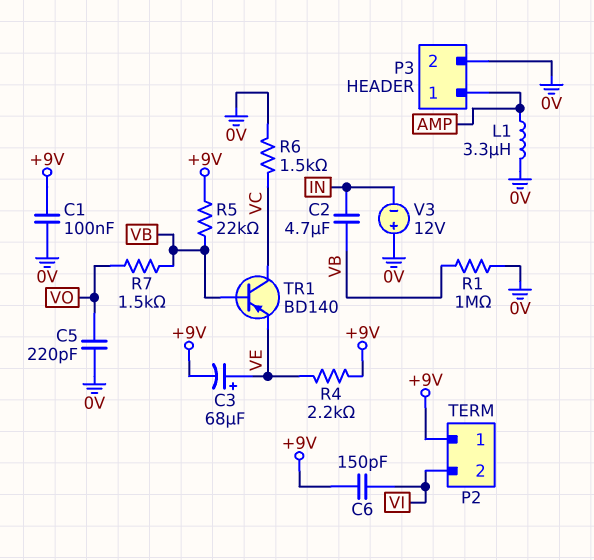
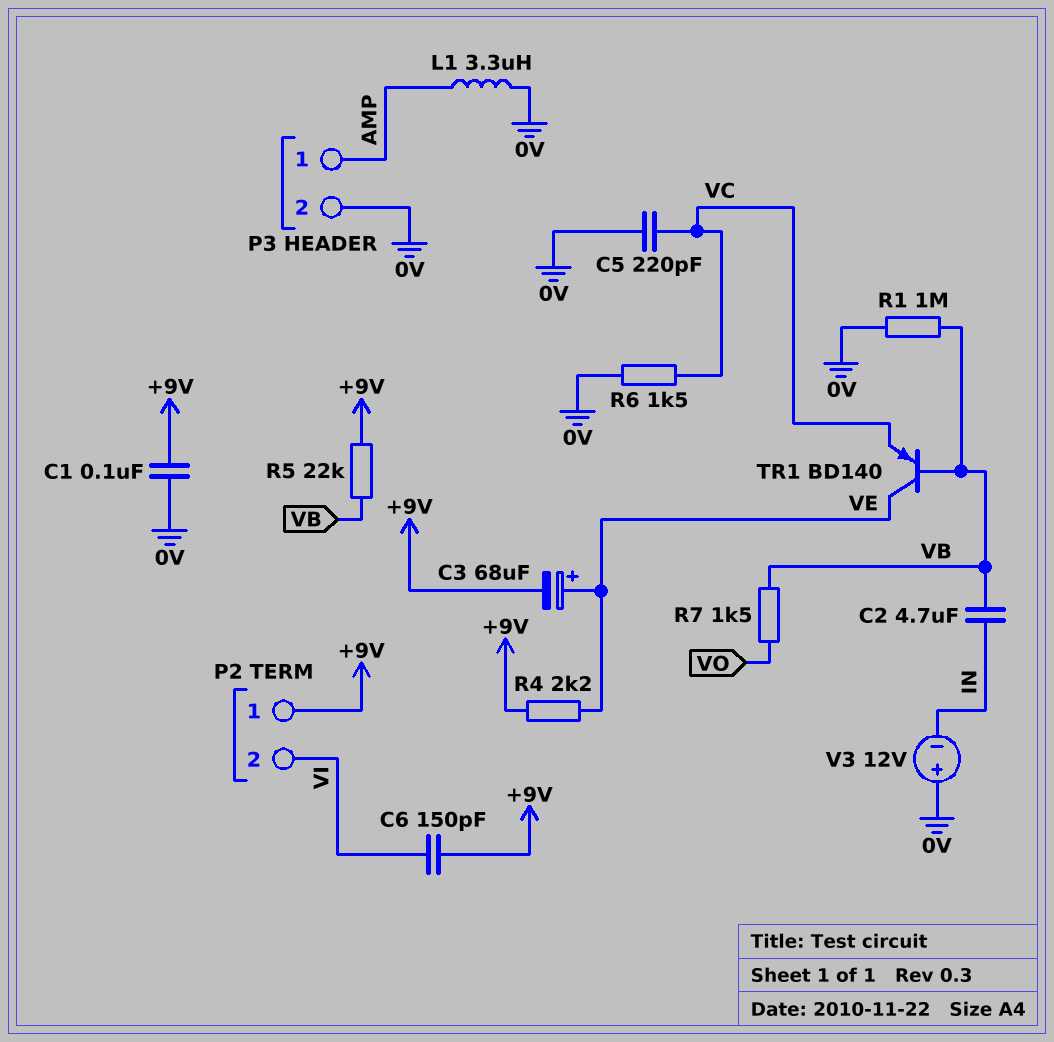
C5: 220pF (0V, VO) -> 220pF (0V, VC)
TR1: PNP BD140 (B VB, C VC, E VE) -> PNP BD140 (B VB, C VE, E VC)

